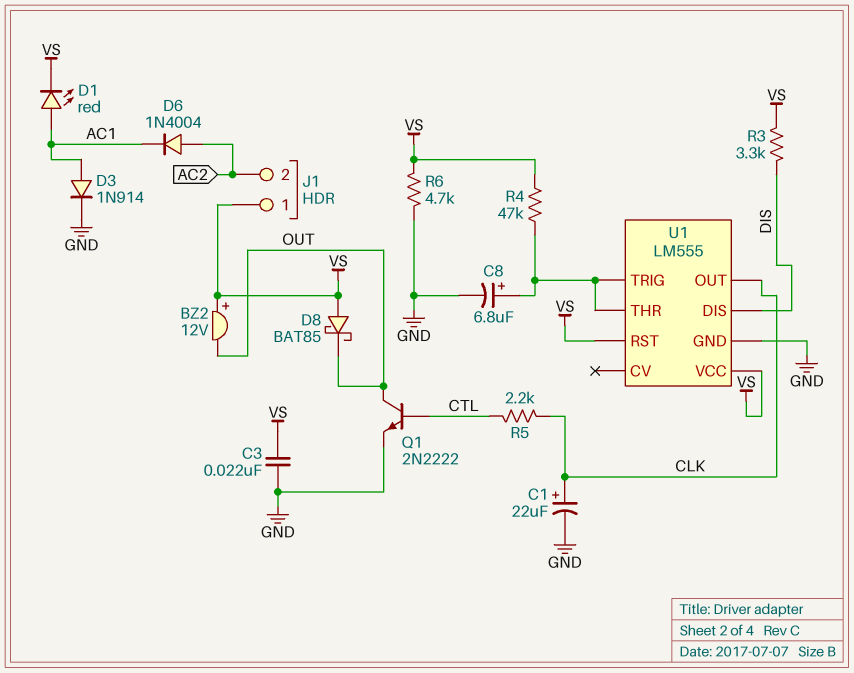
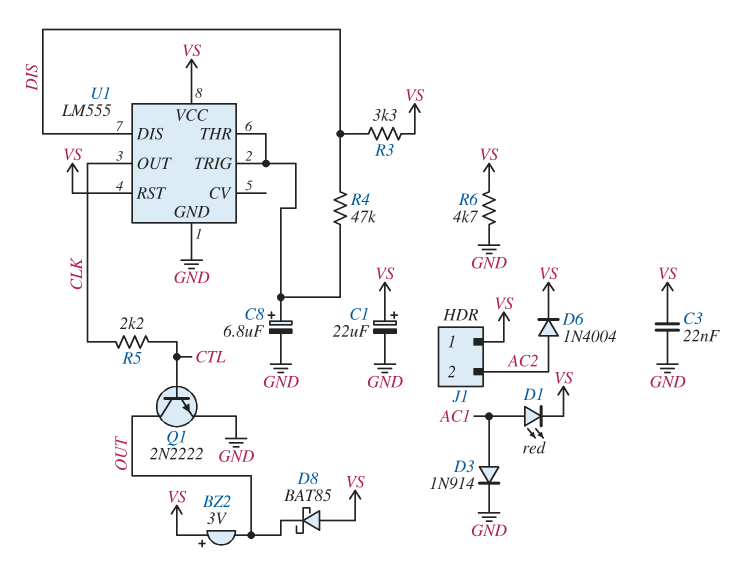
BZ2: buzzer 12V (plus VS, minus OUT) -> buzzer 3V (plus VS, minus OUT)
C1: 22uF (plus CLK, minus GND) -> 22uF (plus VS, minus GND)
D6: diode 1N4004 (A AC2, K AC1) -> diode 1N4004 (A AC2, K VS)
R4: 47k (U1/THR, VS) -> 47k (DIS, U1/THR)

